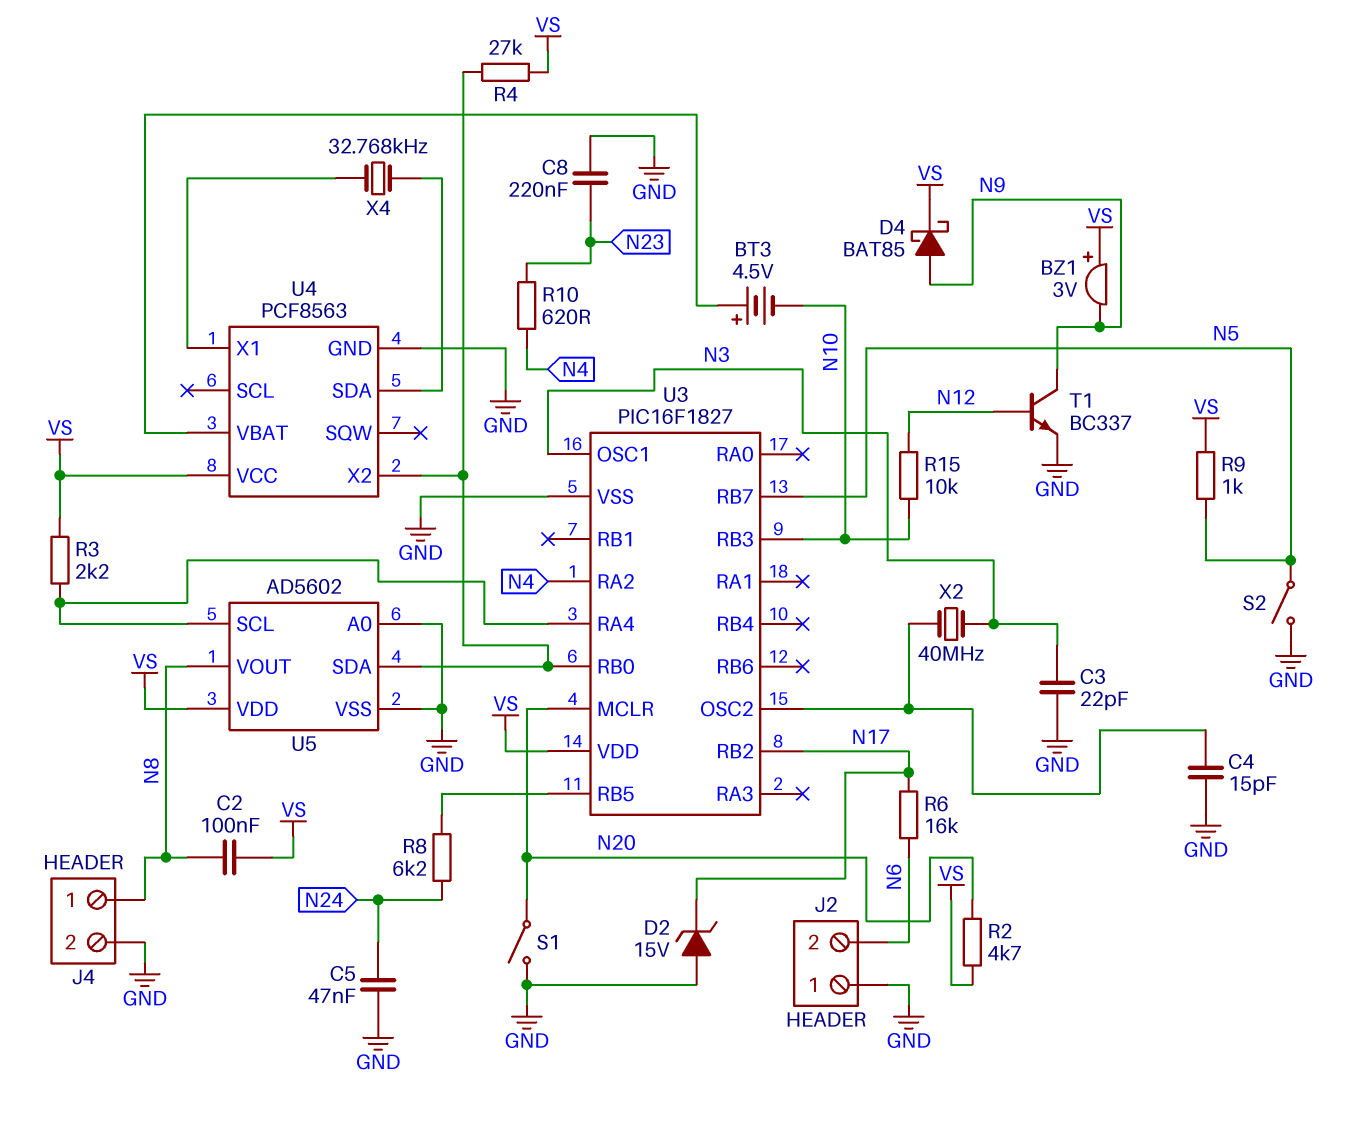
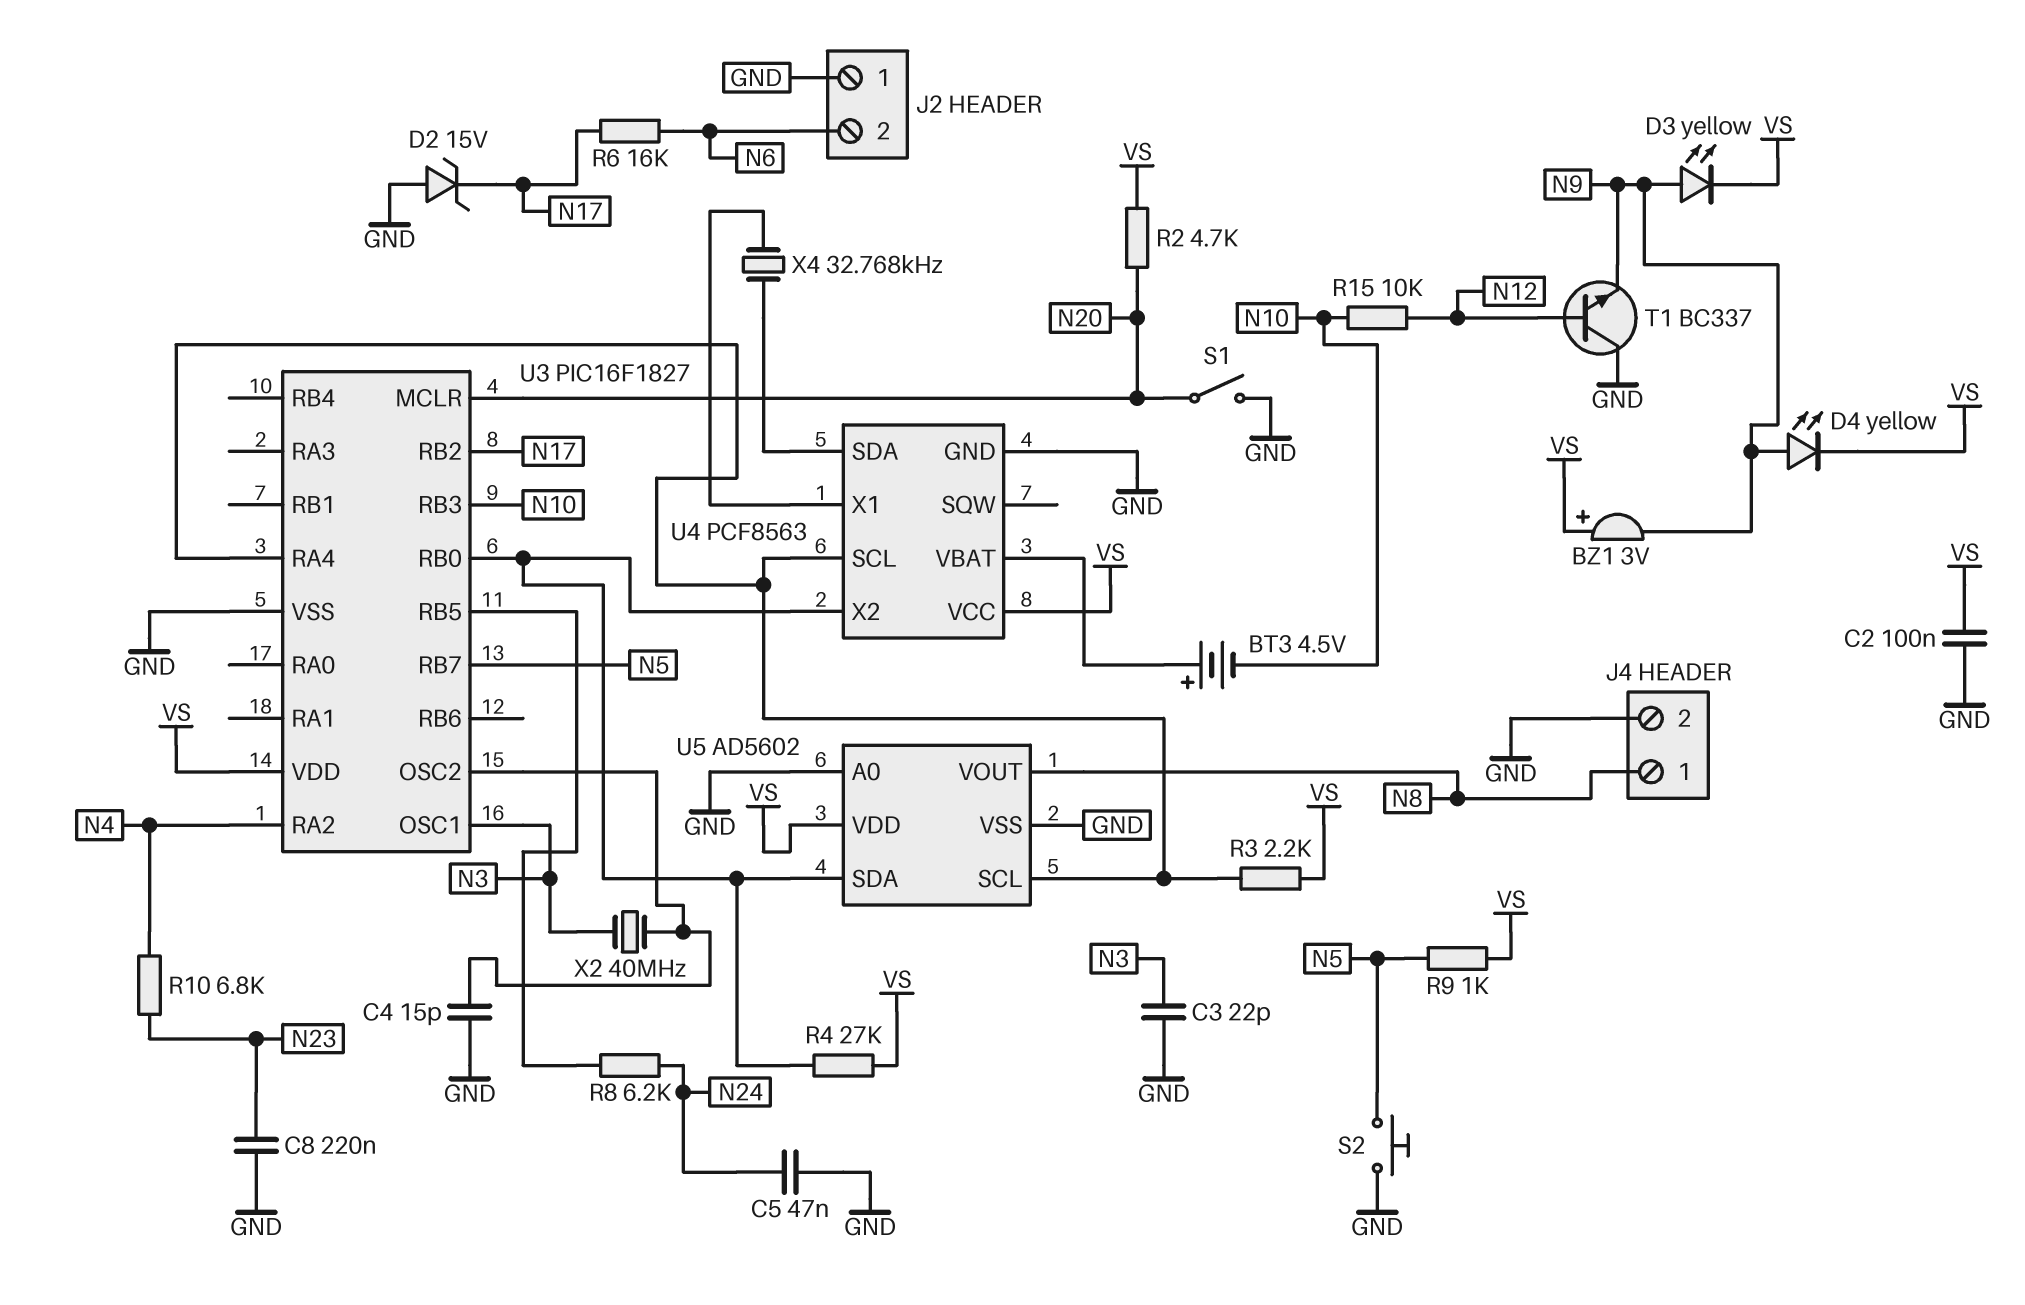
C2: 100nF (N8, VS) -> 100nF (GND, VS)
D3: none -> LED yellow (A N9, K VS)
D4: schottky BAT85 (A N9, K VS) -> LED yellow (A N9, K VS)
R10: 620 (N4, N23) -> 6.8k (N4, N23)
S2: switch (GND, N5) -> button (GND, N5)
T1: NPN BC337 (B N12, C N9, E GND) -> NPN BC337 (B N12, C GND, E N9)
U4 pin SCL: none -> U3/RA4

